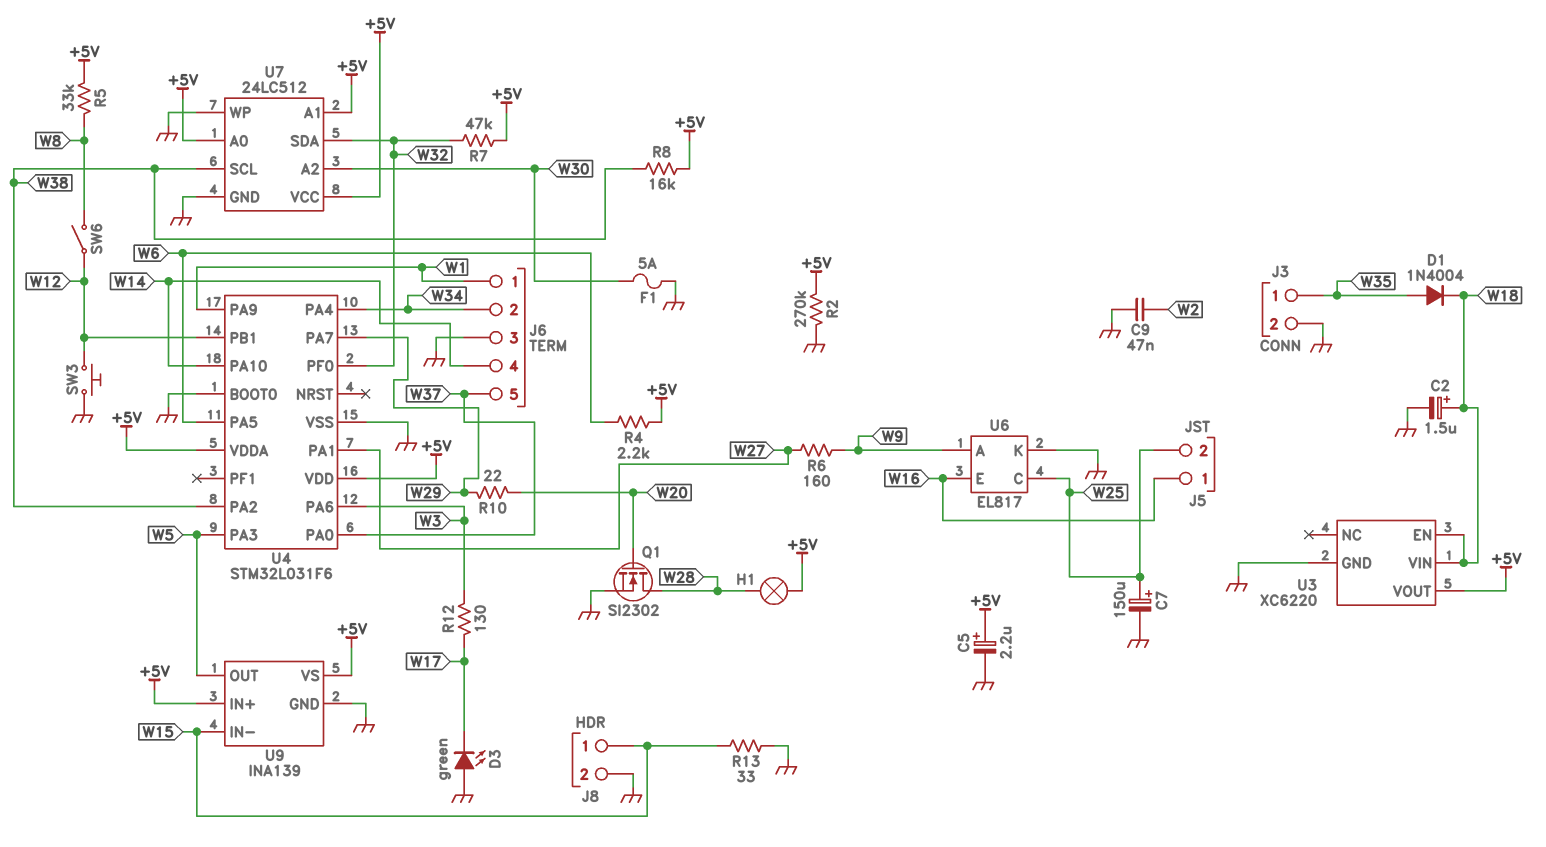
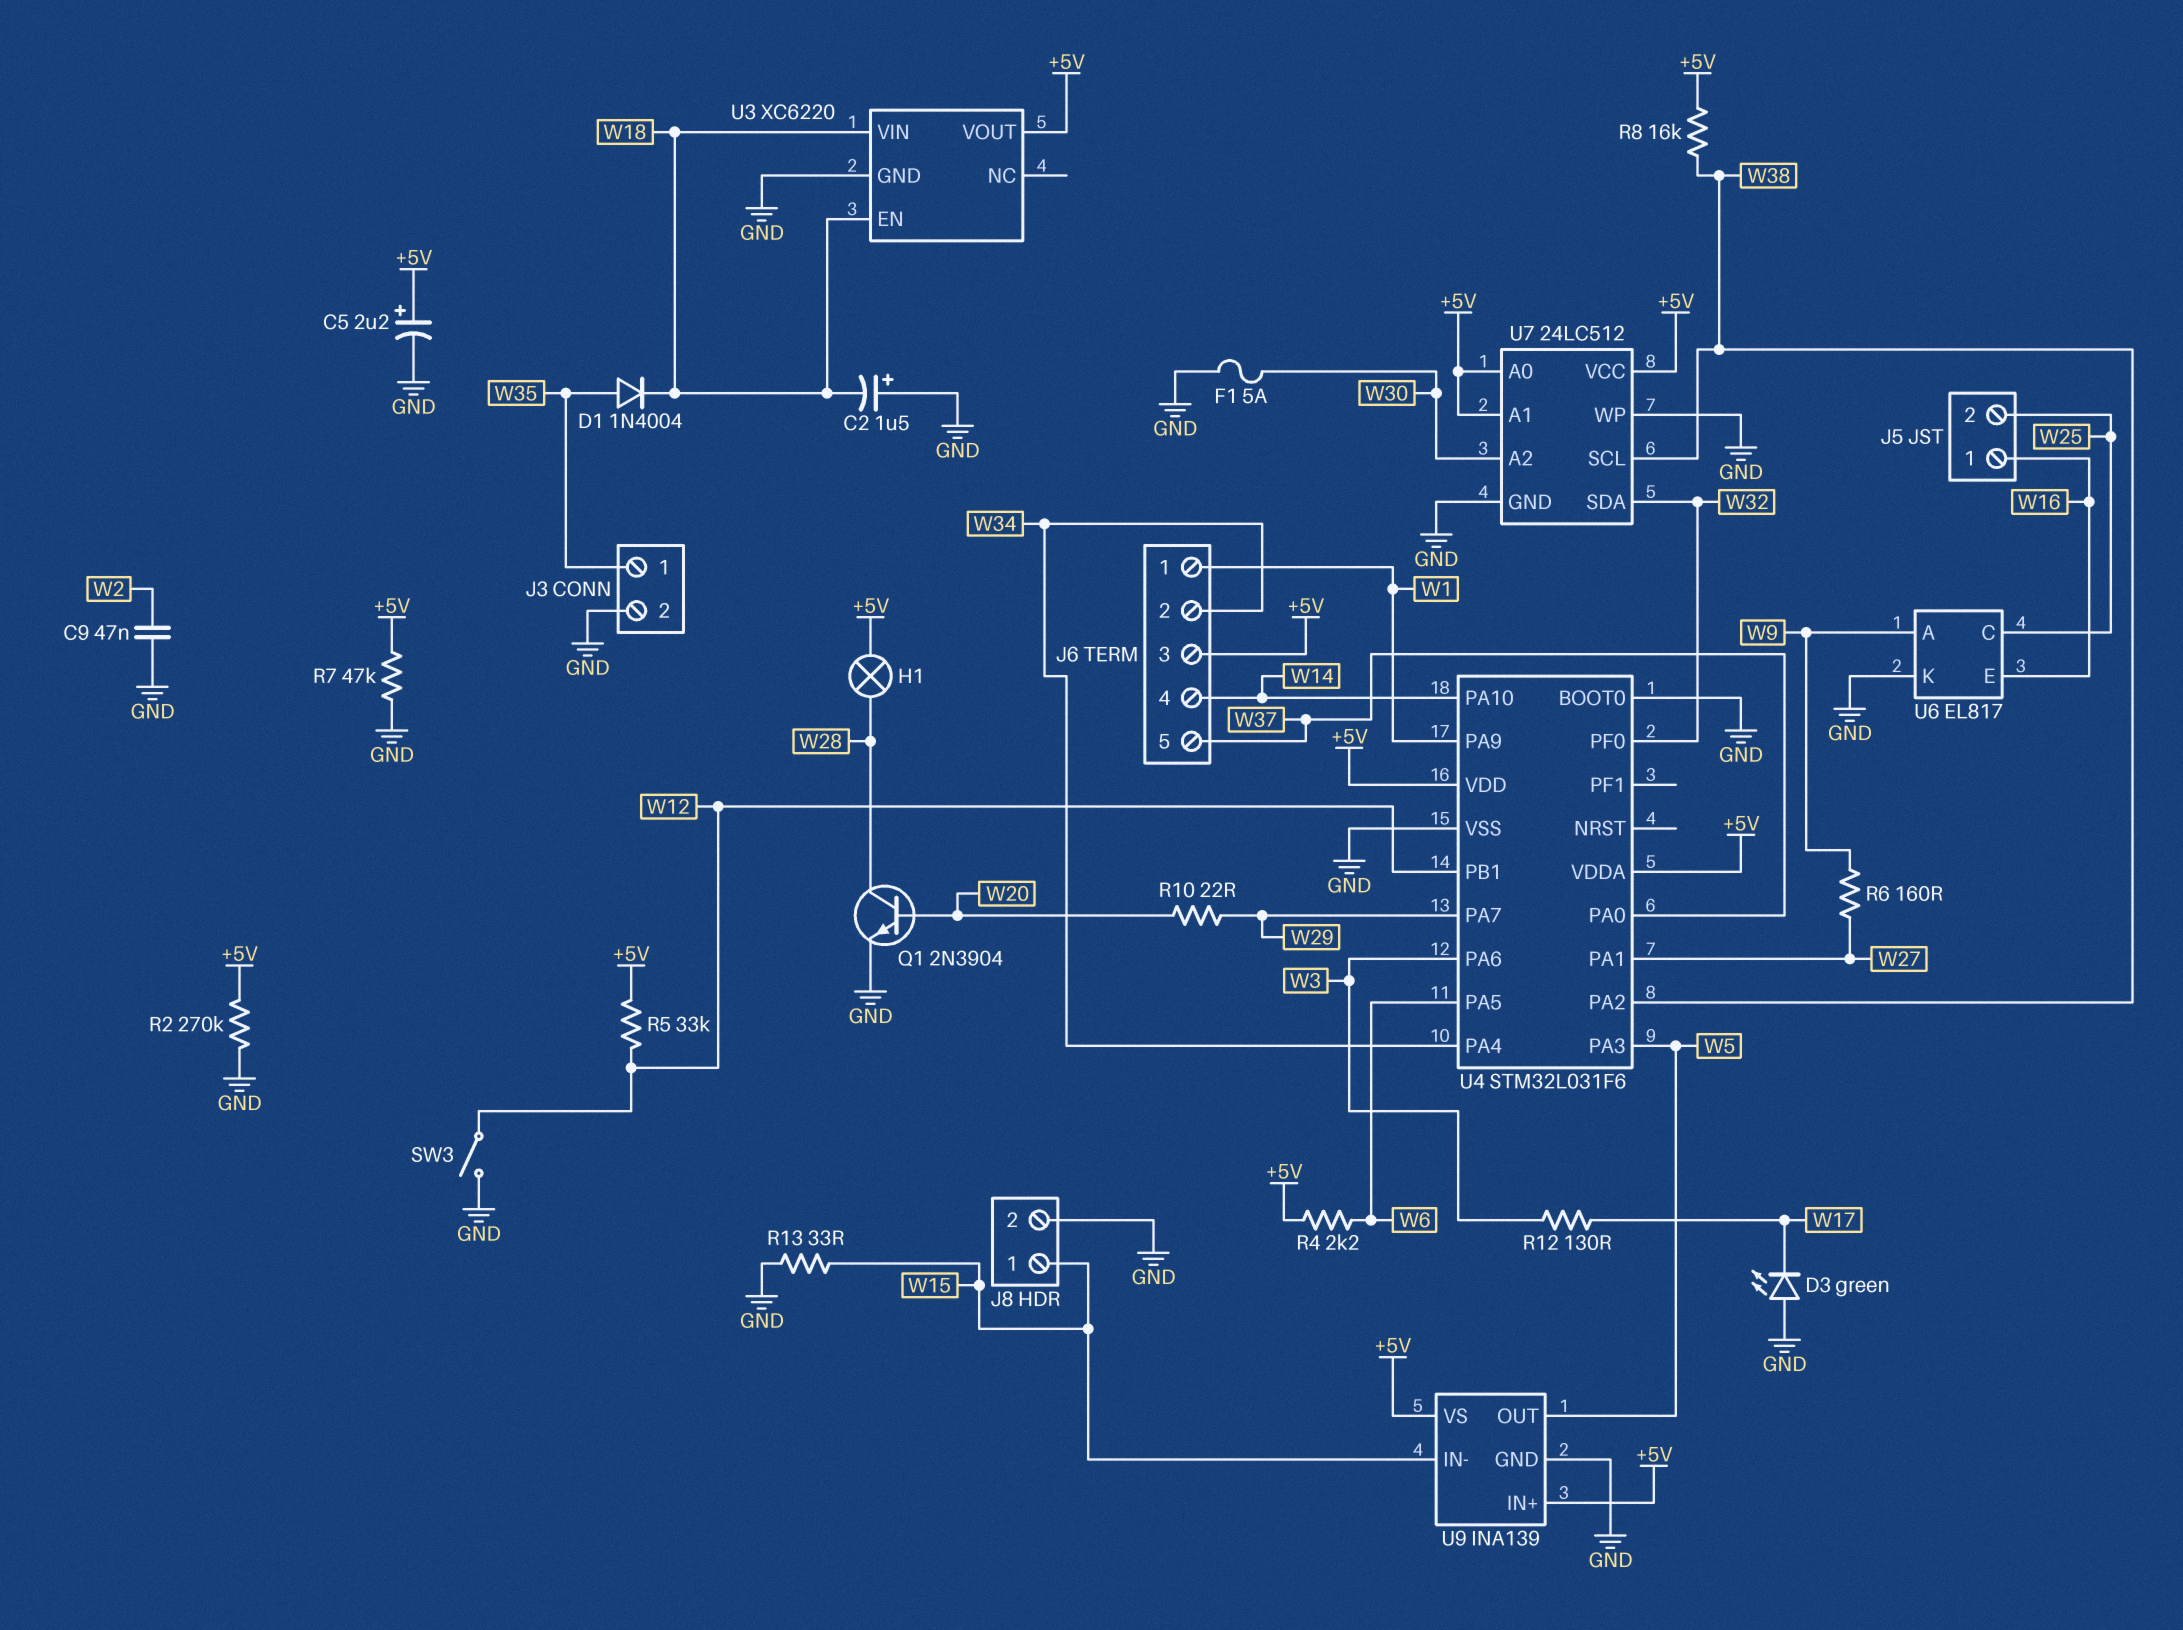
C2: 1.5uF (plus W18, minus GND) -> 1.5uF (plus GND, minus W18)
C7: 150uF (plus W25, minus GND) -> none
J6 pin 3: GND -> +5V
Q1: NMOS SI2302 (G W20, D W28, S GND) -> NPN 2N3904 (B W20, C W28, E GND)
R5: 33k (+5V, W8) -> 33k (+5V, W12)
R7: 47k (+5V, W32) -> 47k (+5V, GND)
SW3: button (GND, W12) -> switch (GND, W12)
SW6: switch (W8, W12) -> none

